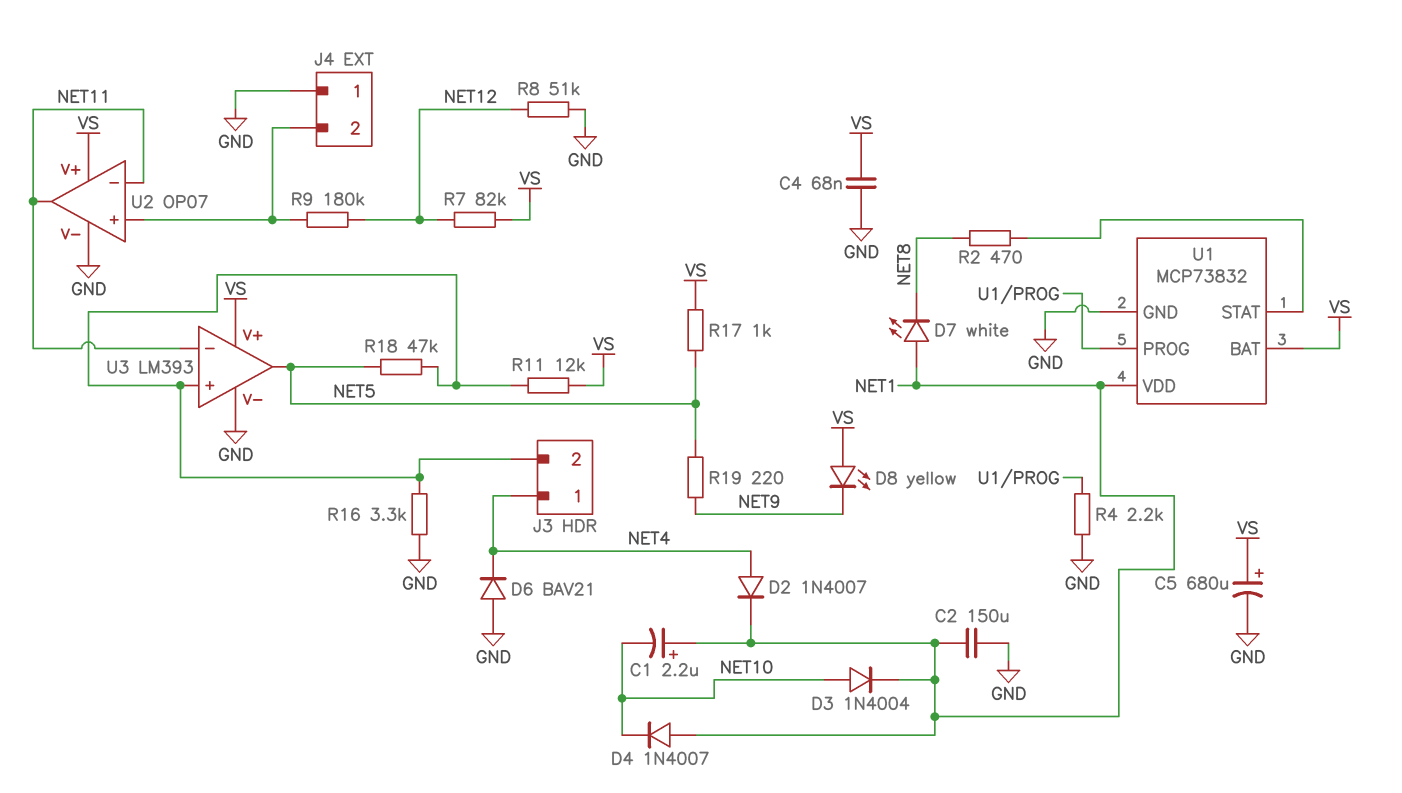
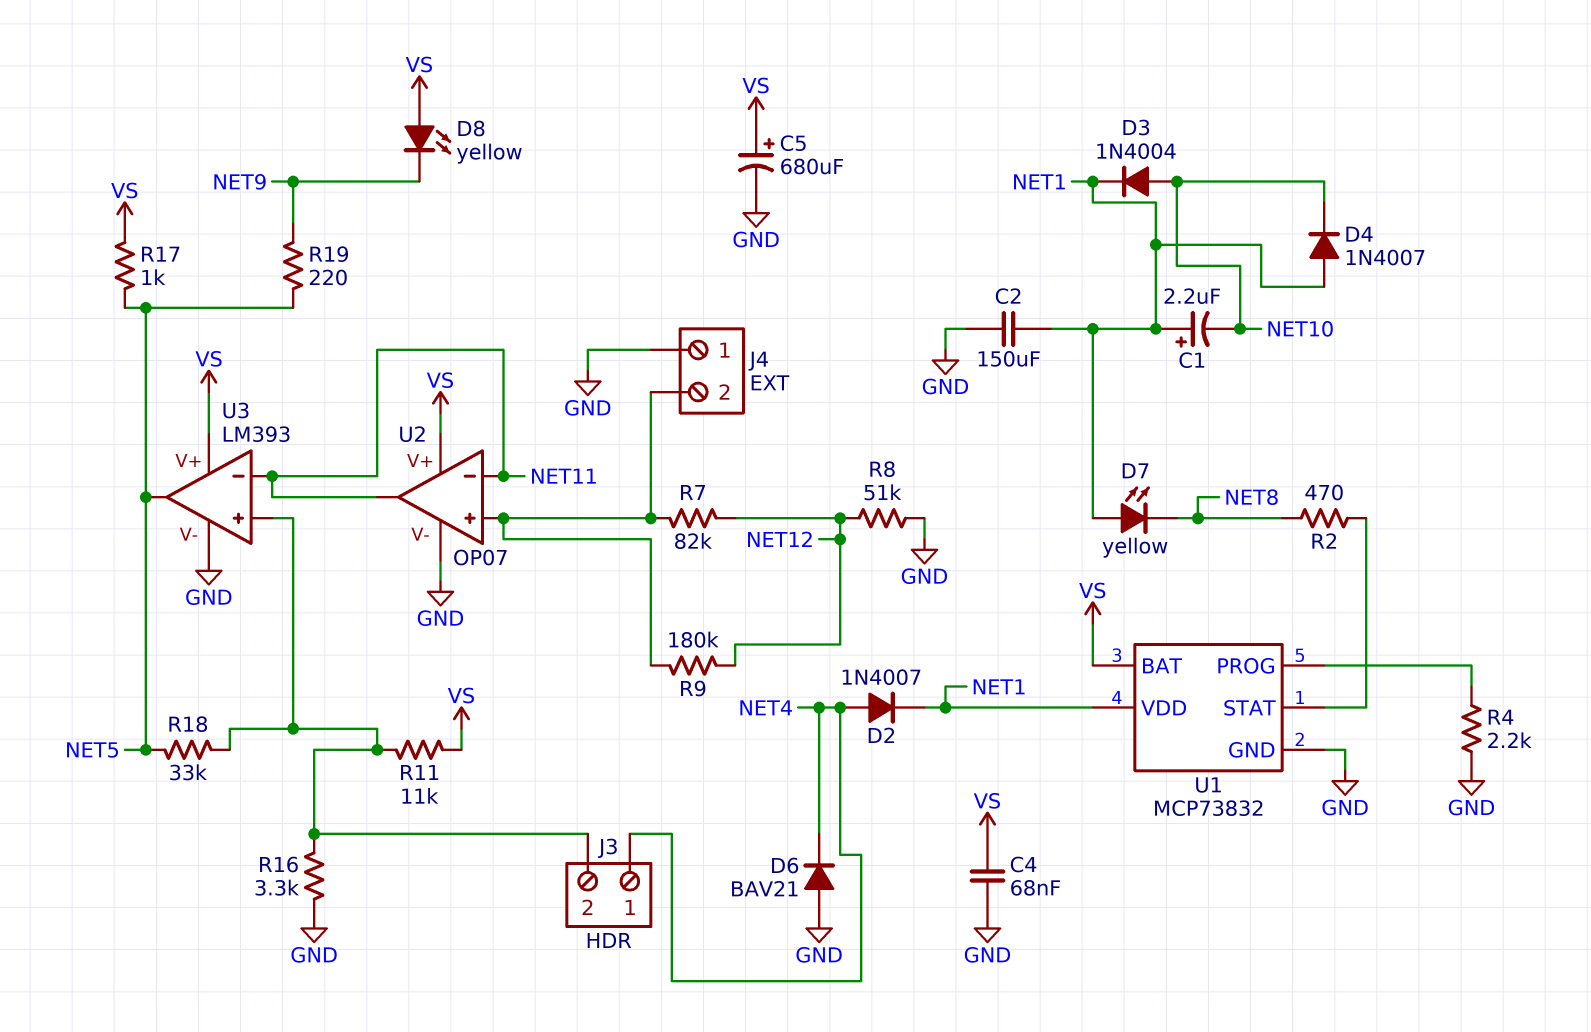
D7: LED white (A NET1, K NET8) -> LED yellow (A NET1, K NET8)
R7: 82k (NET12, VS) -> 82k (J4/2, NET12)
R11: 12k (J3/2, VS) -> 11k (J3/2, VS)
R18: 47k (J3/2, NET5) -> 33k (J3/2, NET5)

